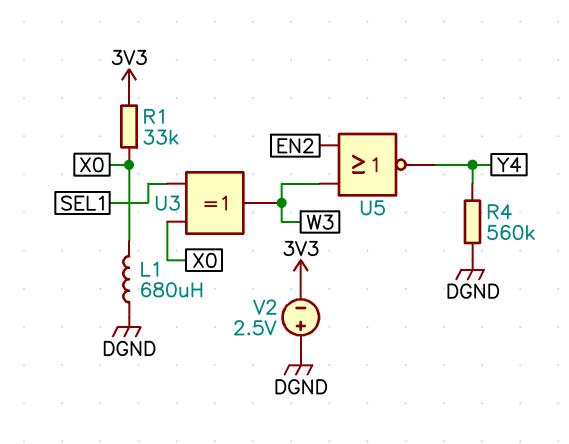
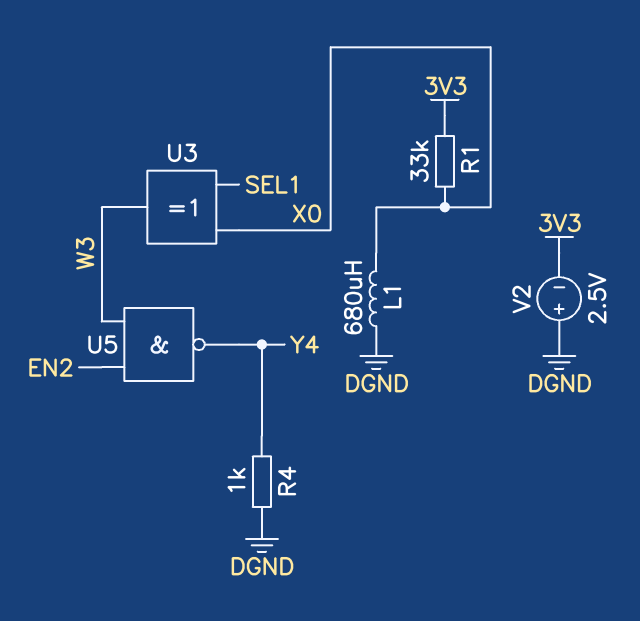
R4: 560k (DGND, Y4) -> 1k (DGND, Y4)
U5: NOR (in EN2, in W3, out Y4) -> NAND (in EN2, in W3, out Y4)

